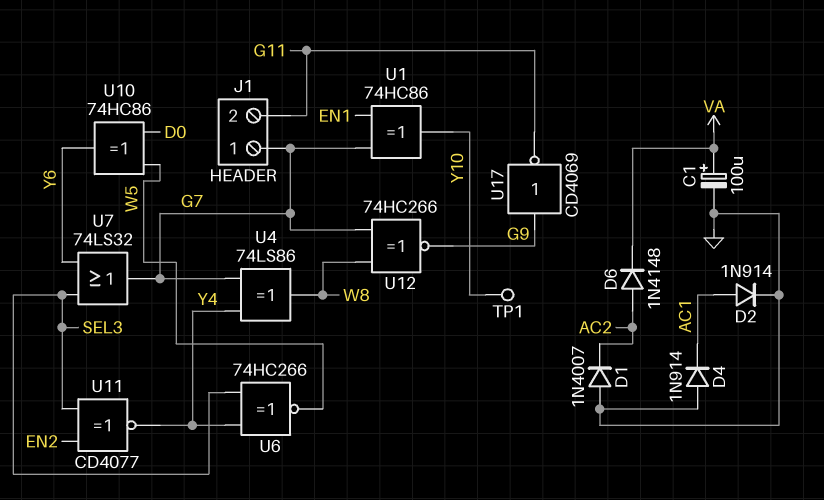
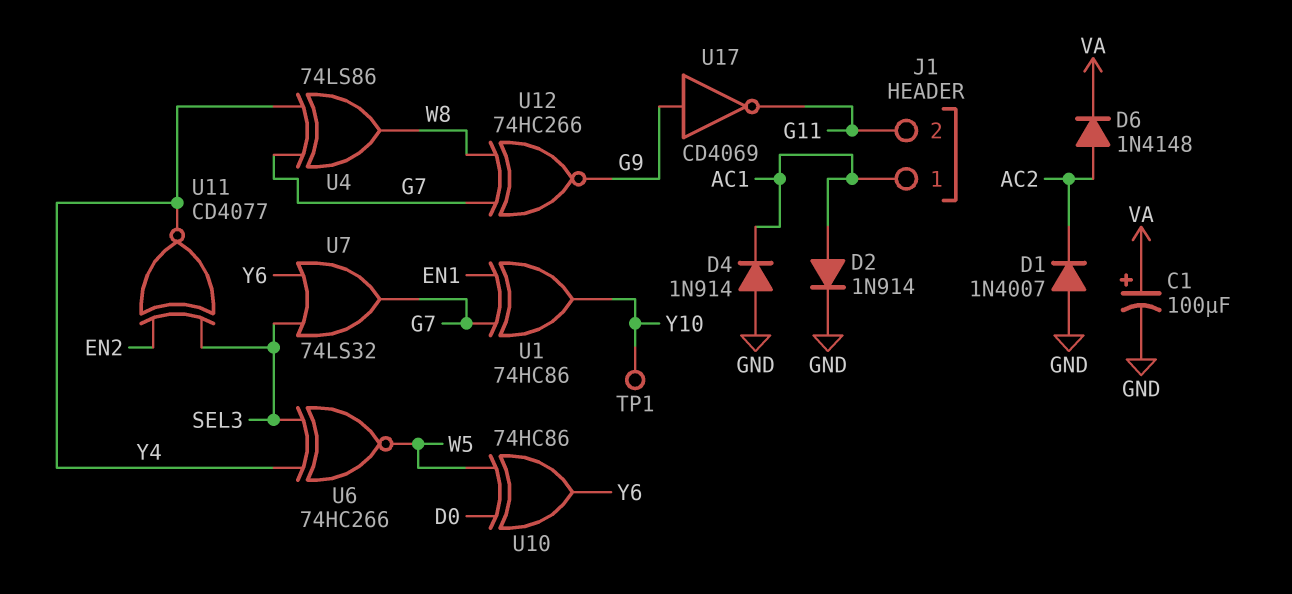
J1 pin 1: G7 -> AC1

